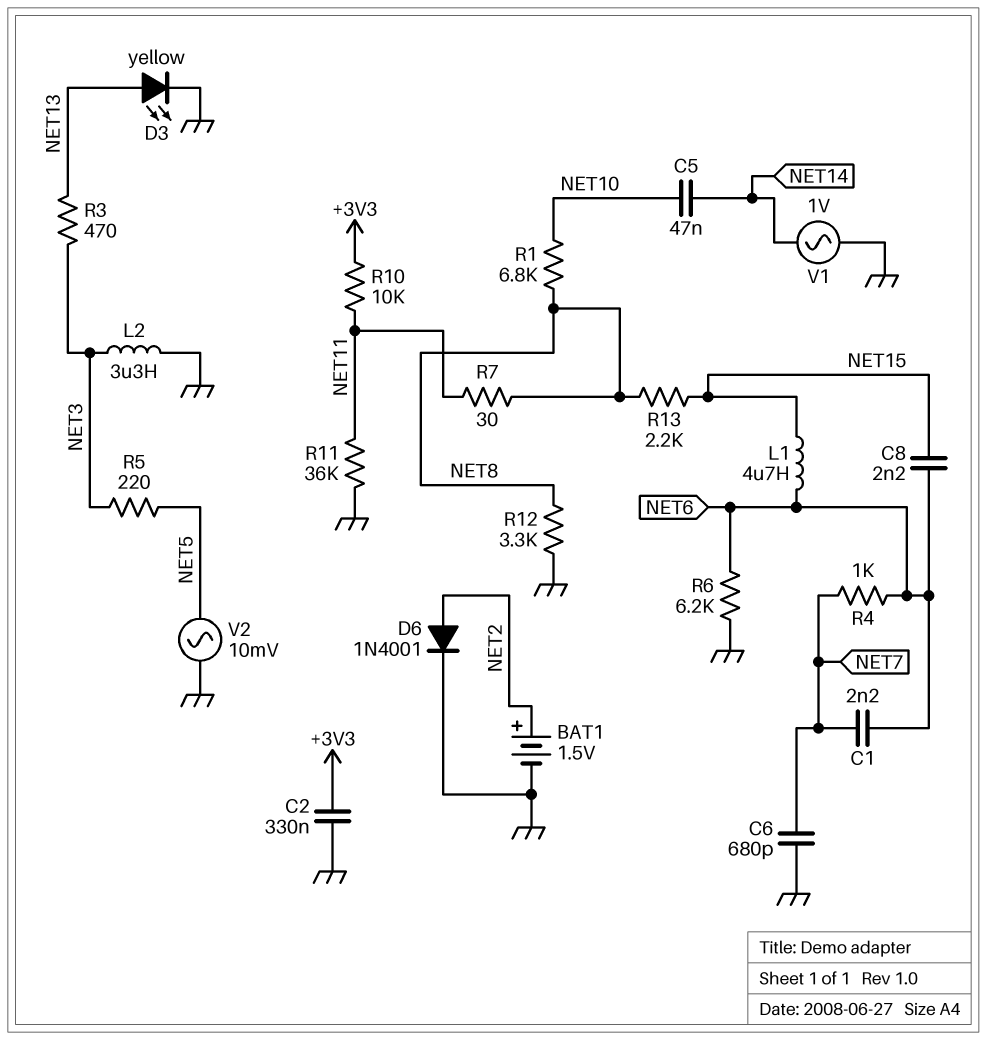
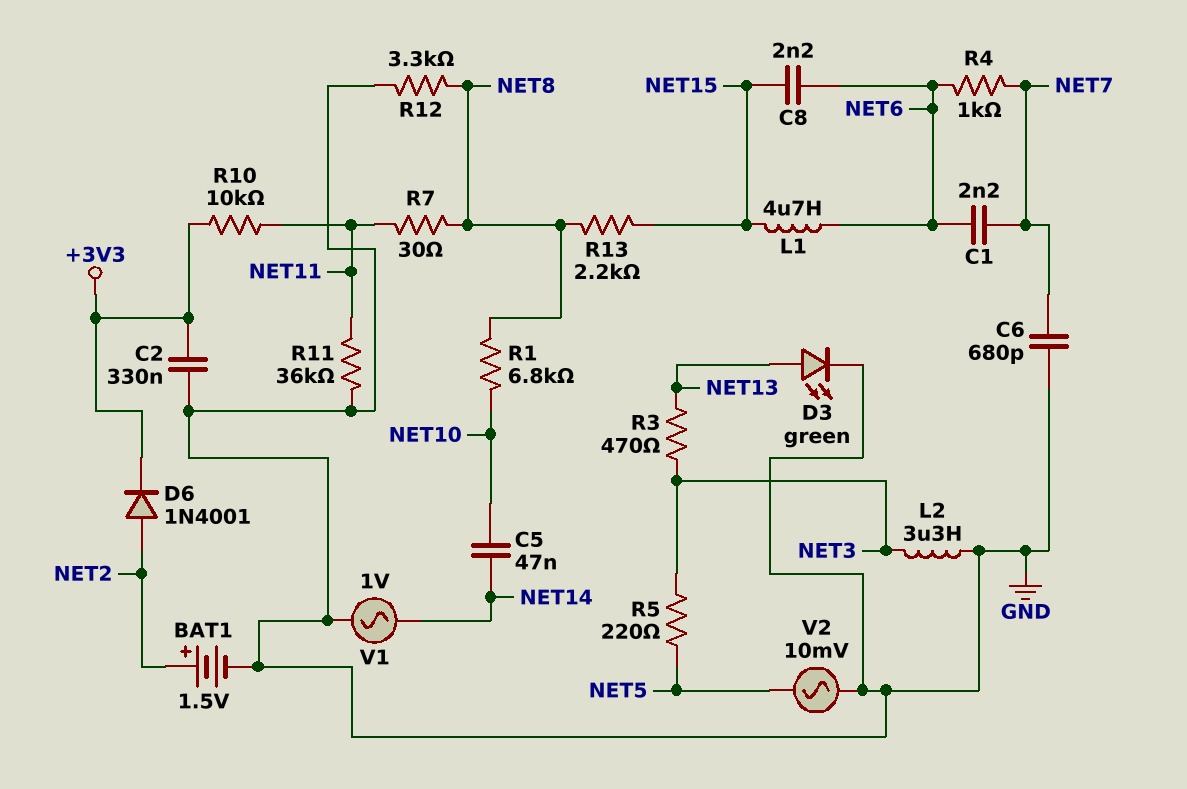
D3: LED yellow (A NET13, K GND) -> LED green (A NET13, K GND)
D6: diode 1N4001 (A NET2, K GND) -> diode 1N4001 (A NET2, K +3V3)
R6: 6.2k (GND, NET6) -> none

